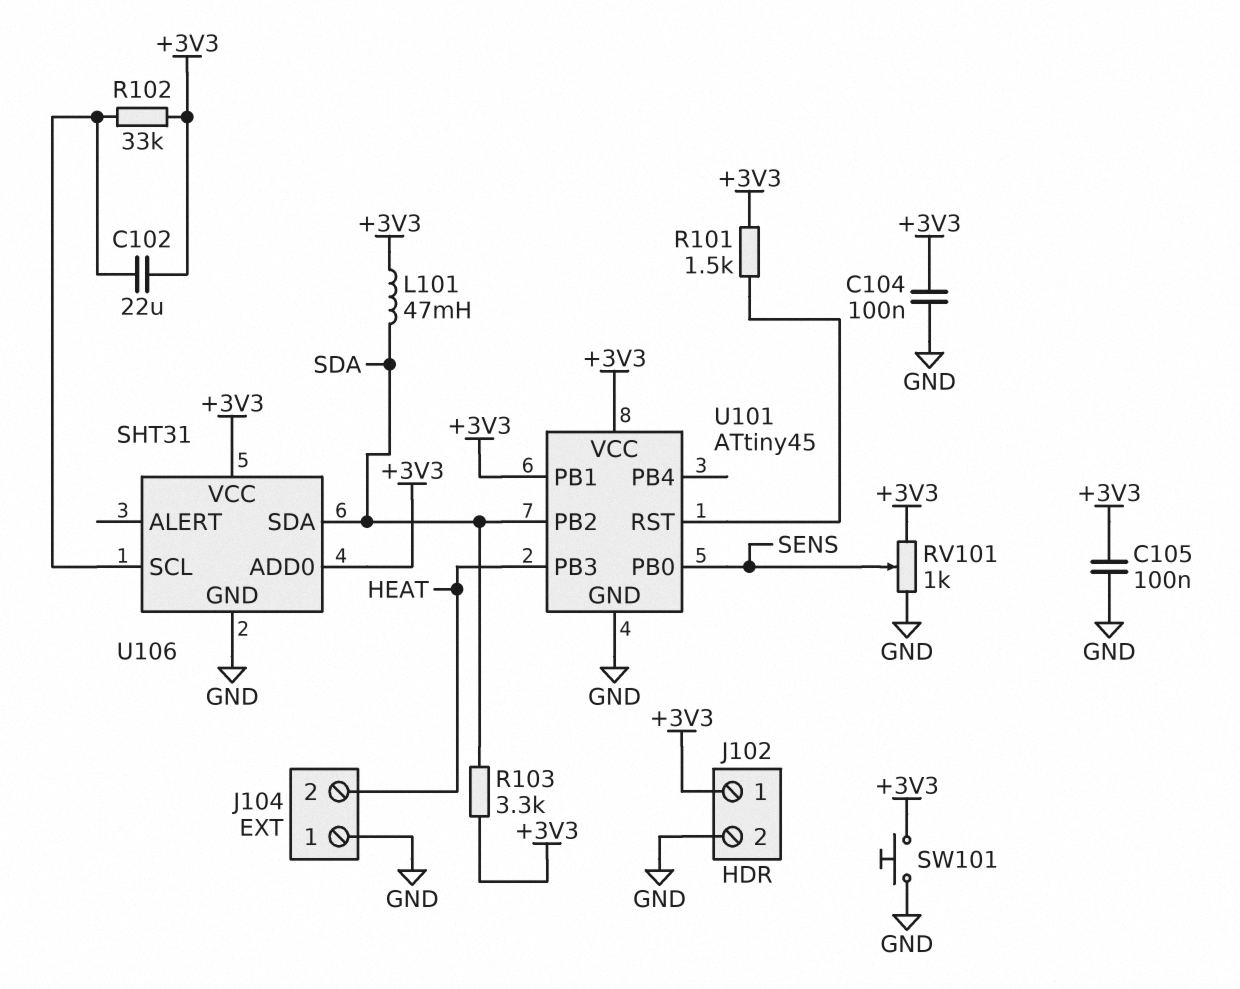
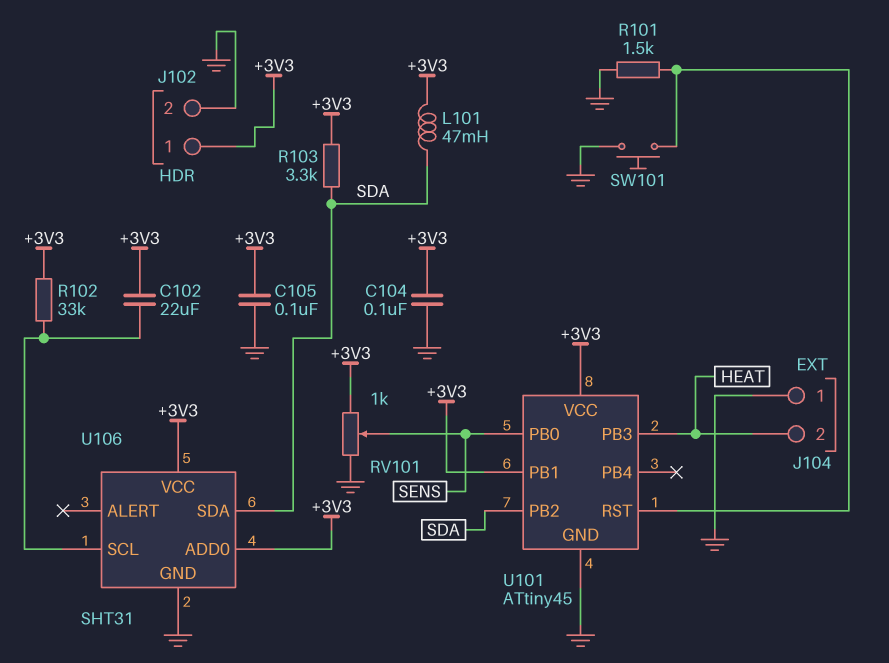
R101: 1.5k (+3V3, U101/RST) -> 1.5k (GND, U101/RST)
SW101: button (+3V3, GND) -> button (GND, U101/RST)

